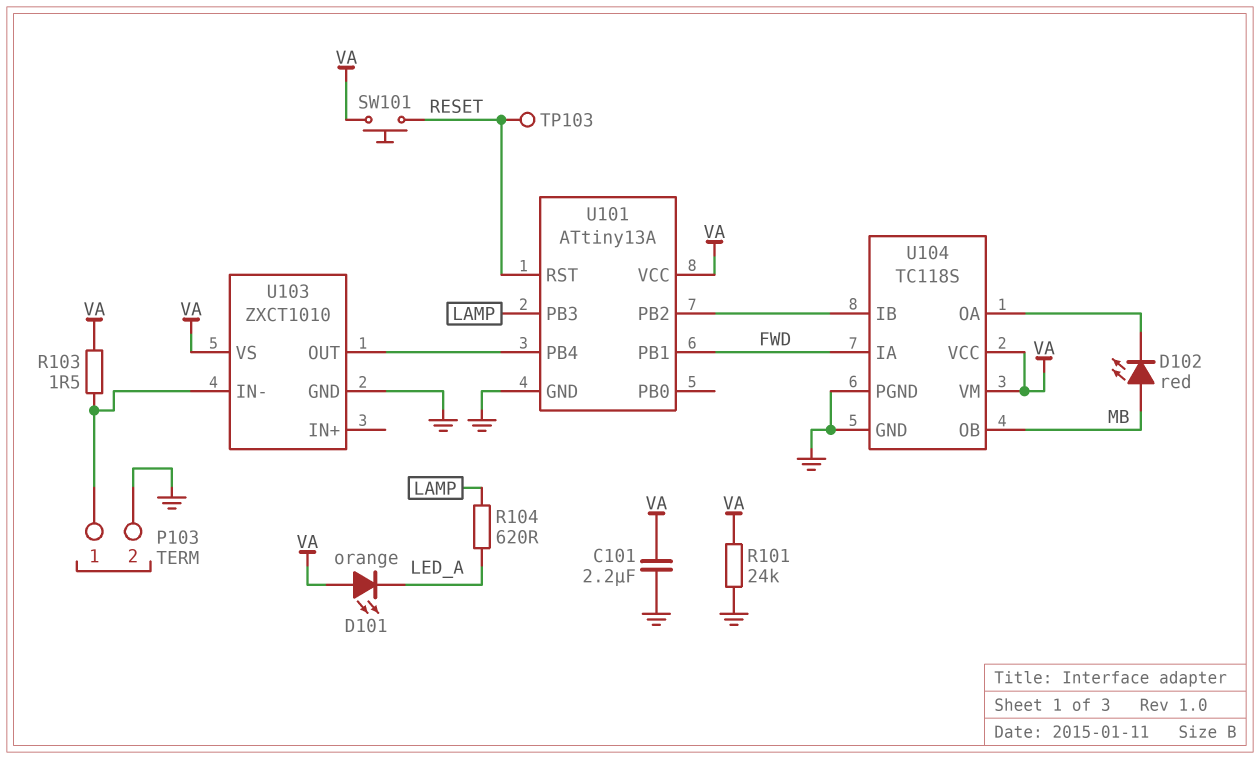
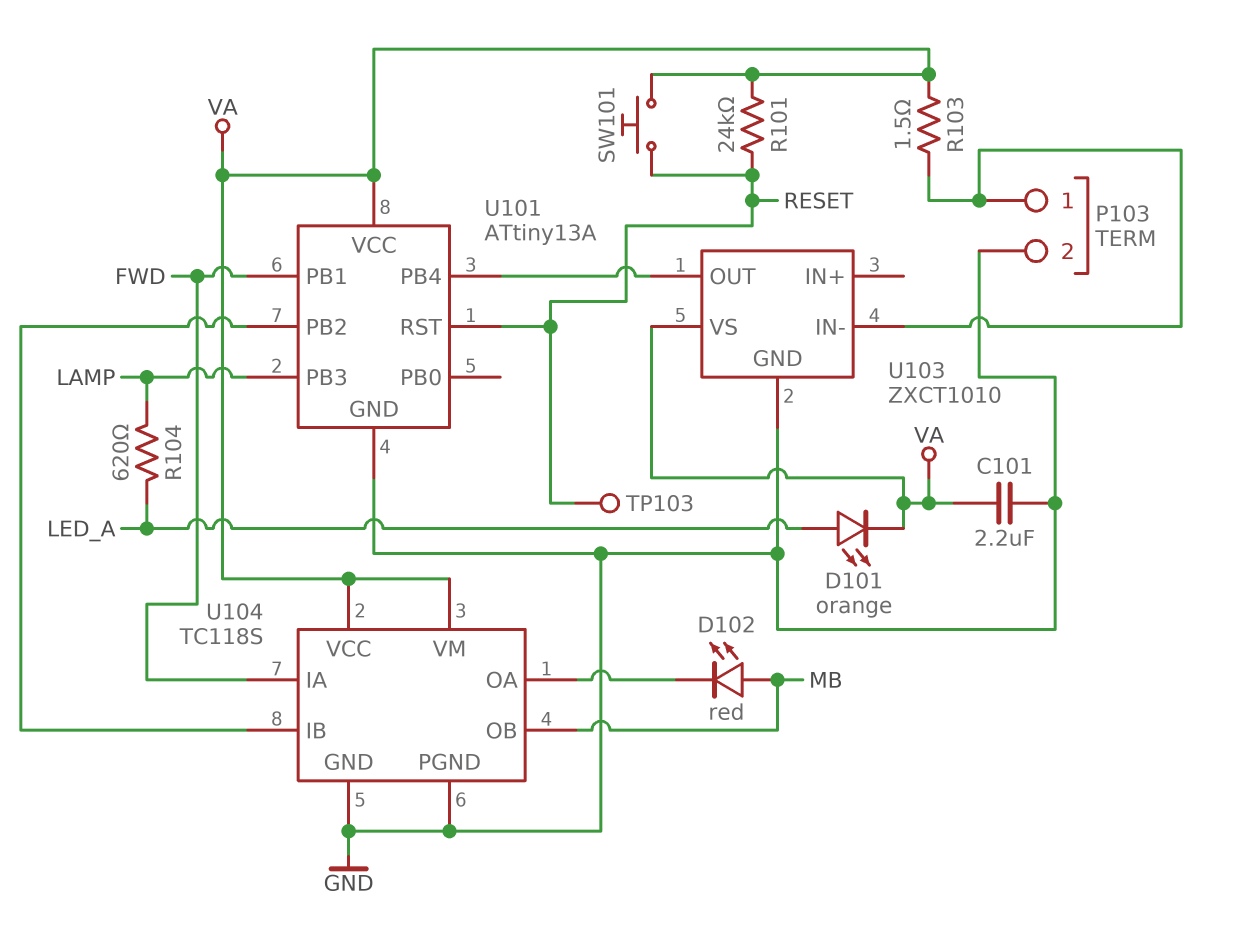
D101: LED orange (A VA, K LED_A) -> LED orange (A LED_A, K VA)
R101: 24k (GND, VA) -> 24k (RESET, VA)

